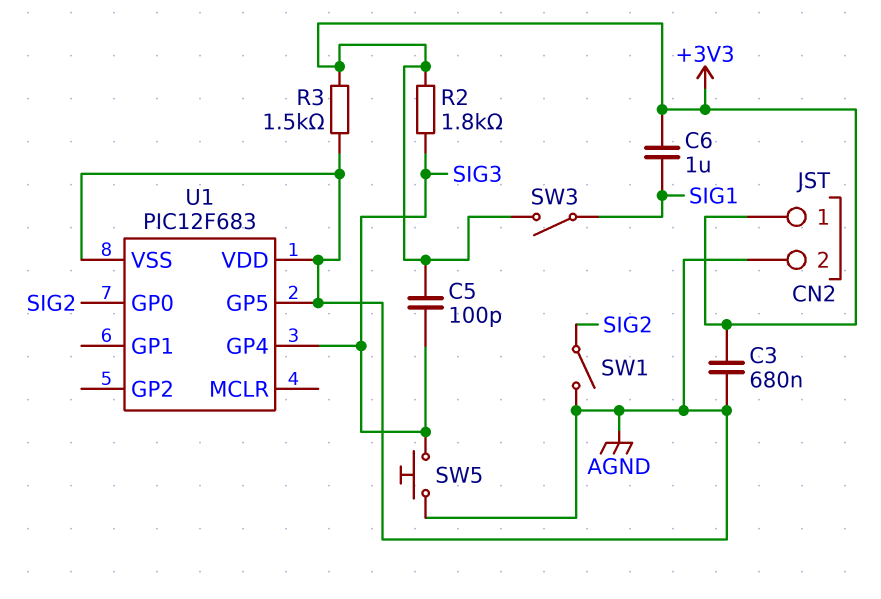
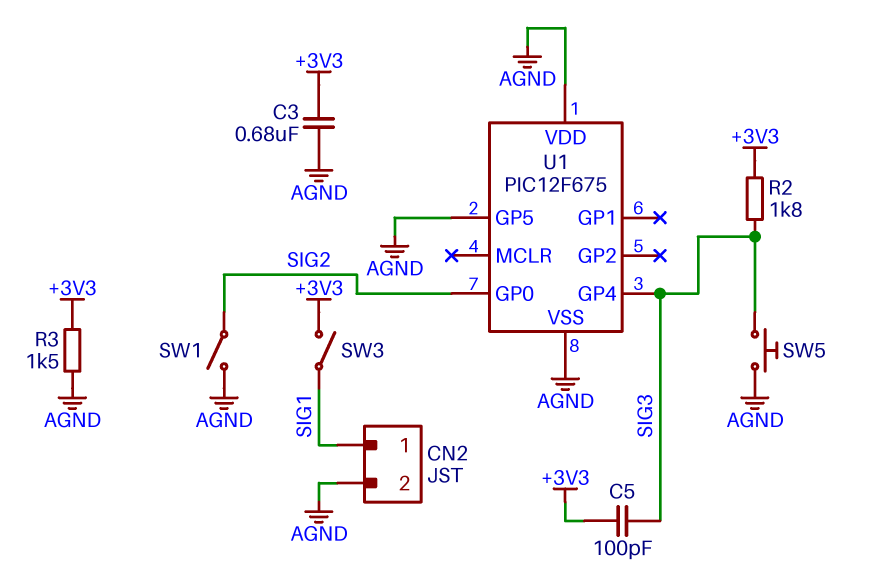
C6: 1uF (+3V3, SIG1) -> none
CN2 pin 1: +3V3 -> SIG1
U1: PIC12F683 -> PIC12F675

